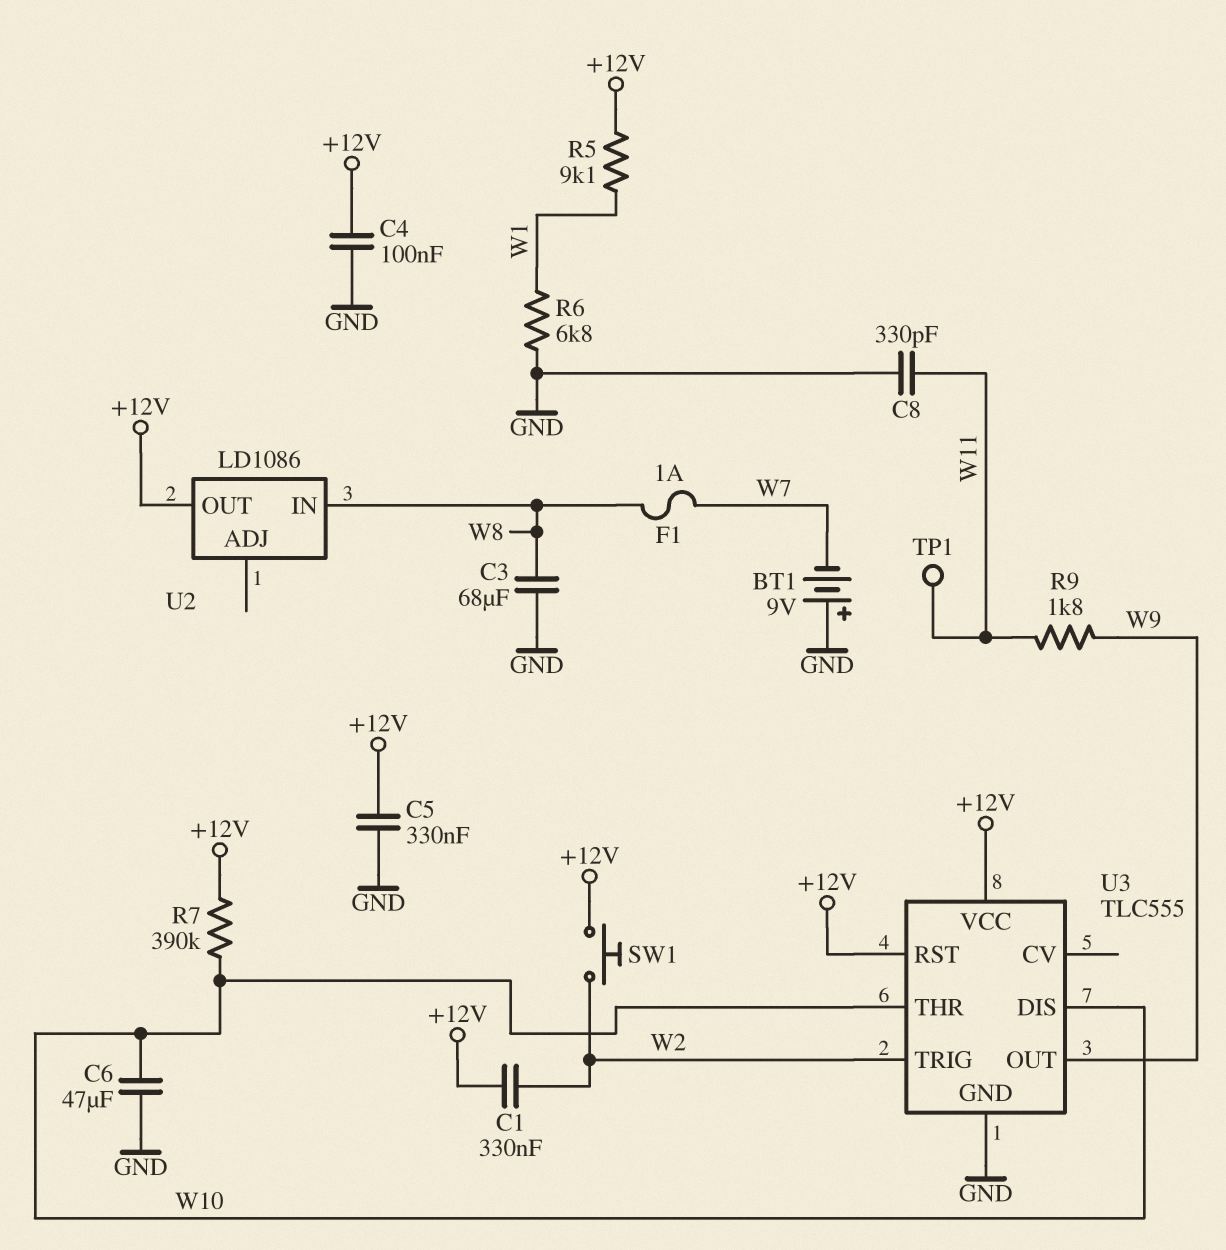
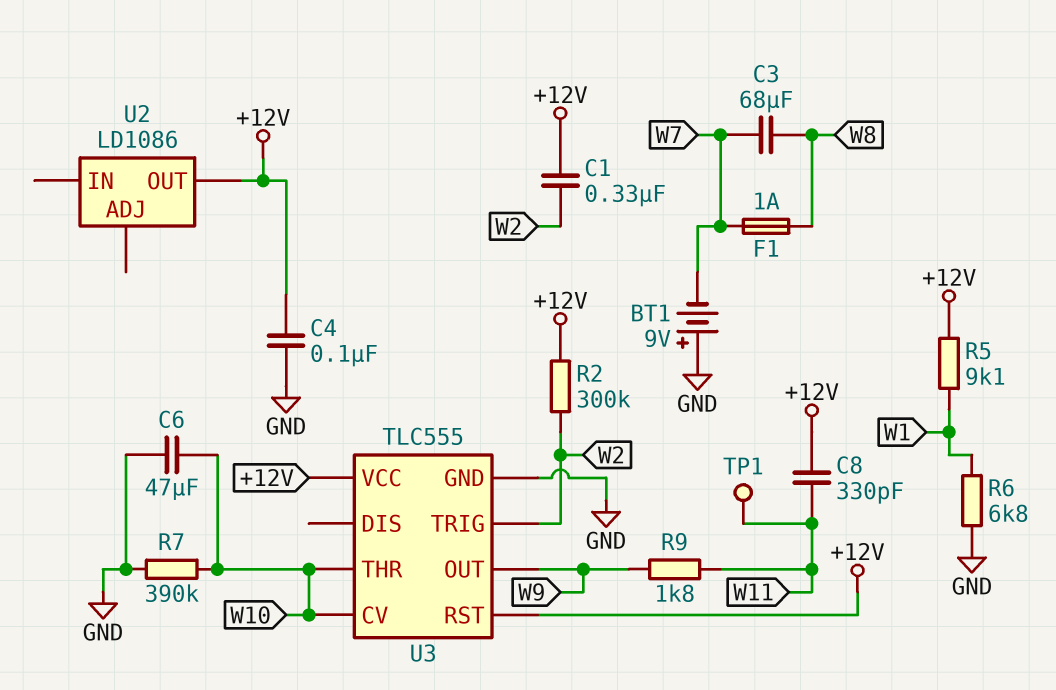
C3: 68uF (GND, W8) -> 68uF (W7, W8)
C5: 330nF (+12V, GND) -> none
C8: 330pF (GND, W11) -> 330pF (+12V, W11)
R2: none -> 300k (+12V, W2)
R7: 390k (+12V, W10) -> 390k (GND, W10)
SW1: button (+12V, W2) -> none
U2 pin IN: W8 -> none
U3 pin CV: none -> W10
U3 pin DIS: W10 -> none

